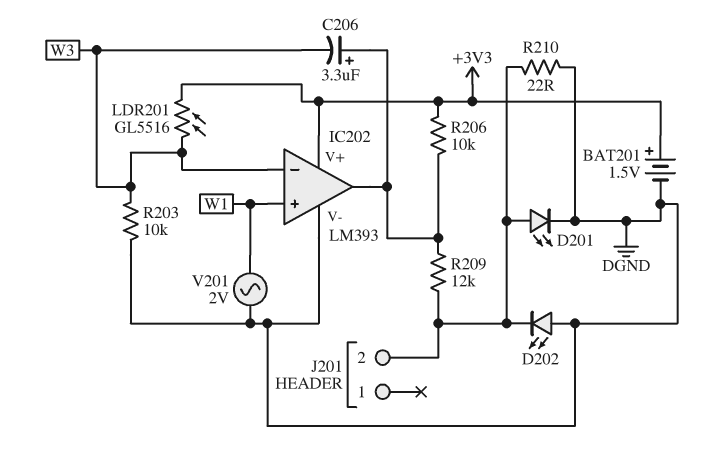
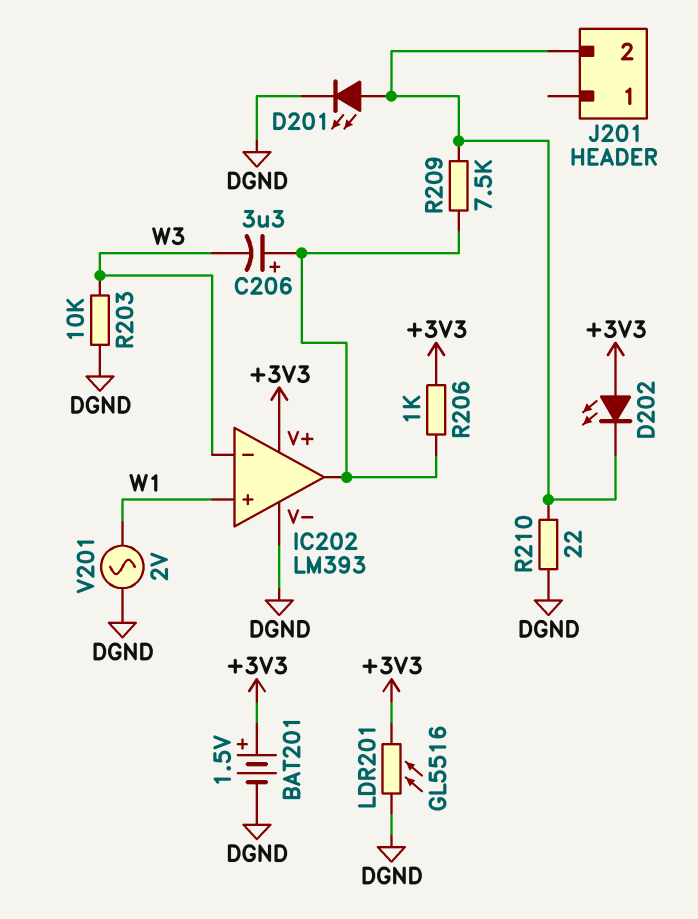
D202: LED (A DGND, K J201/2) -> LED (A +3V3, K J201/2)
LDR201: GL5516 (+3V3, W3) -> GL5516 (+3V3, DGND)
R206: 10k (+3V3, IC202/out) -> 1k (+3V3, IC202/out)
R209: 12k (IC202/out, J201/2) -> 7.5k (IC202/out, J201/2)

